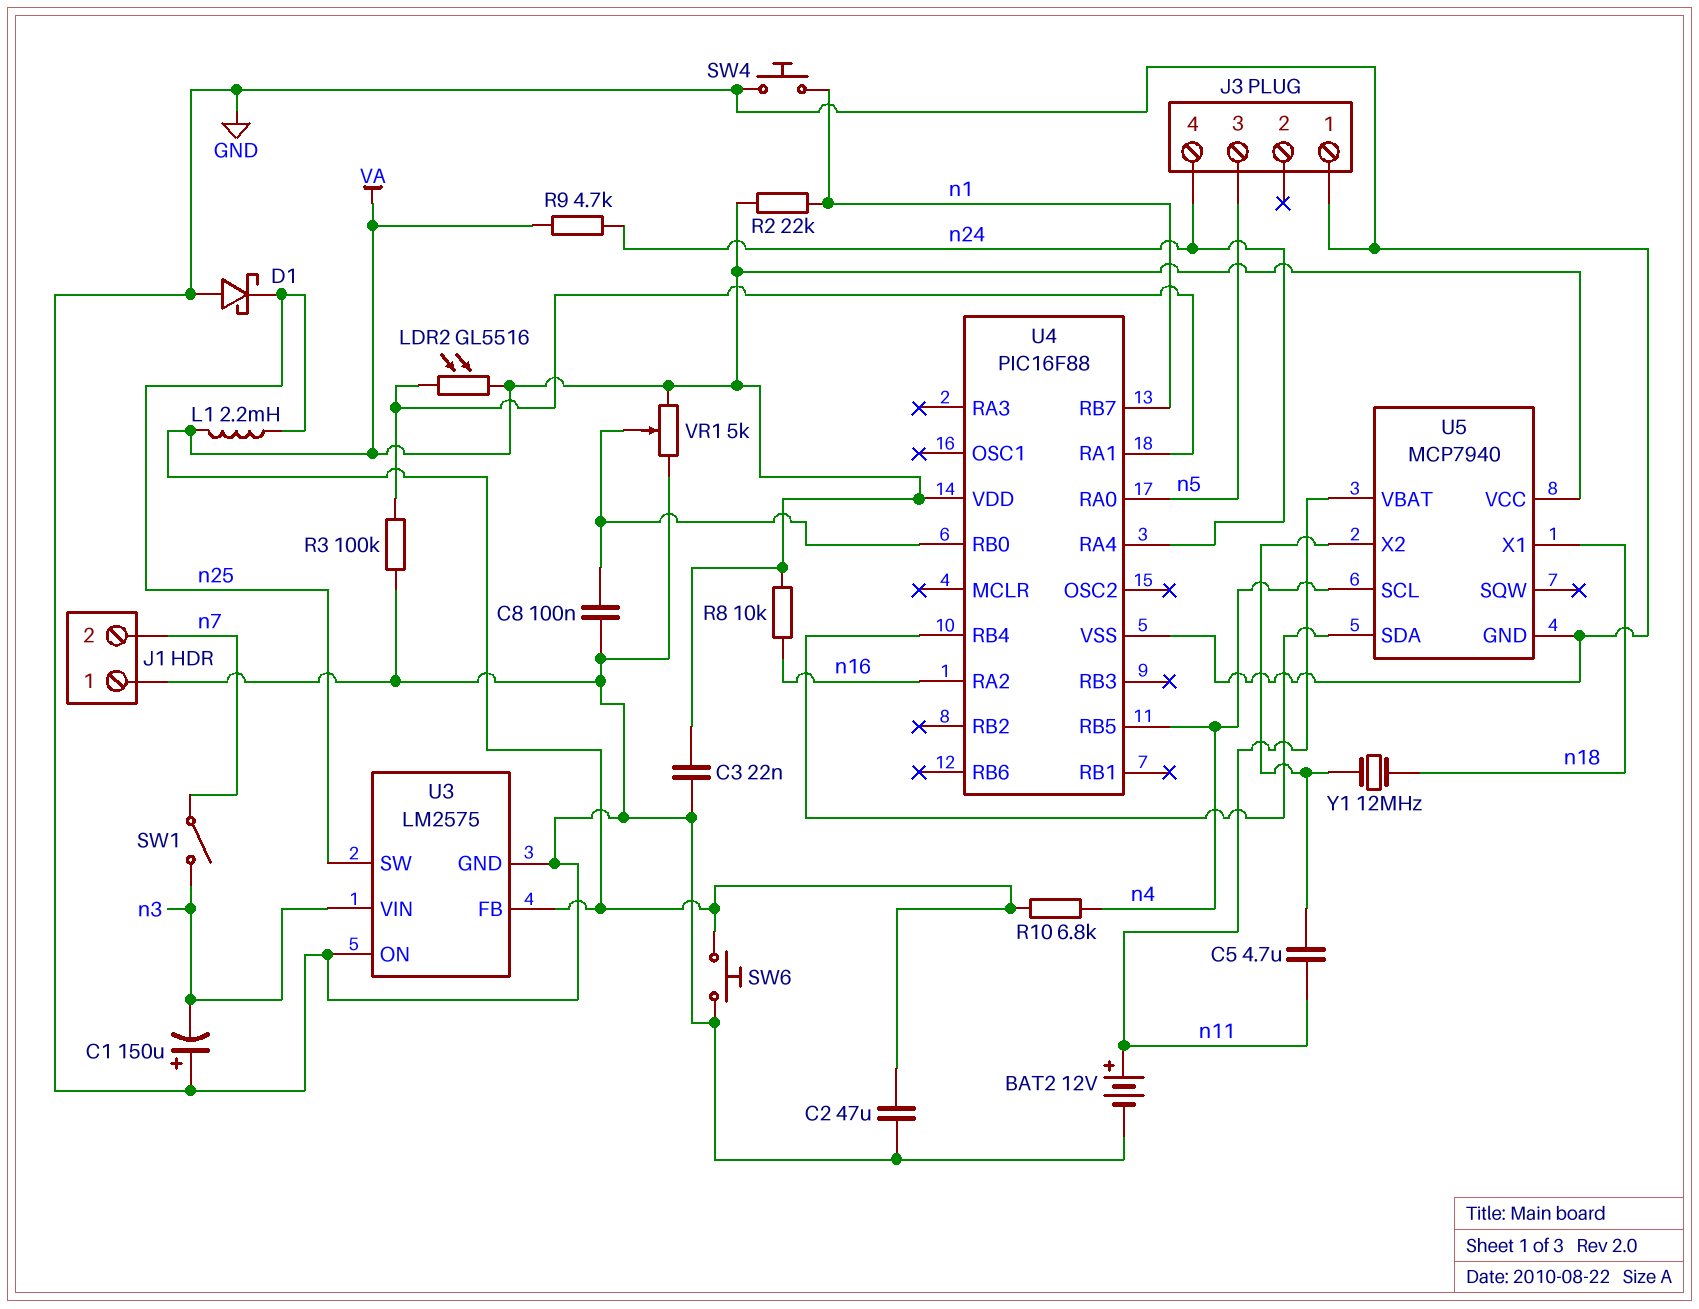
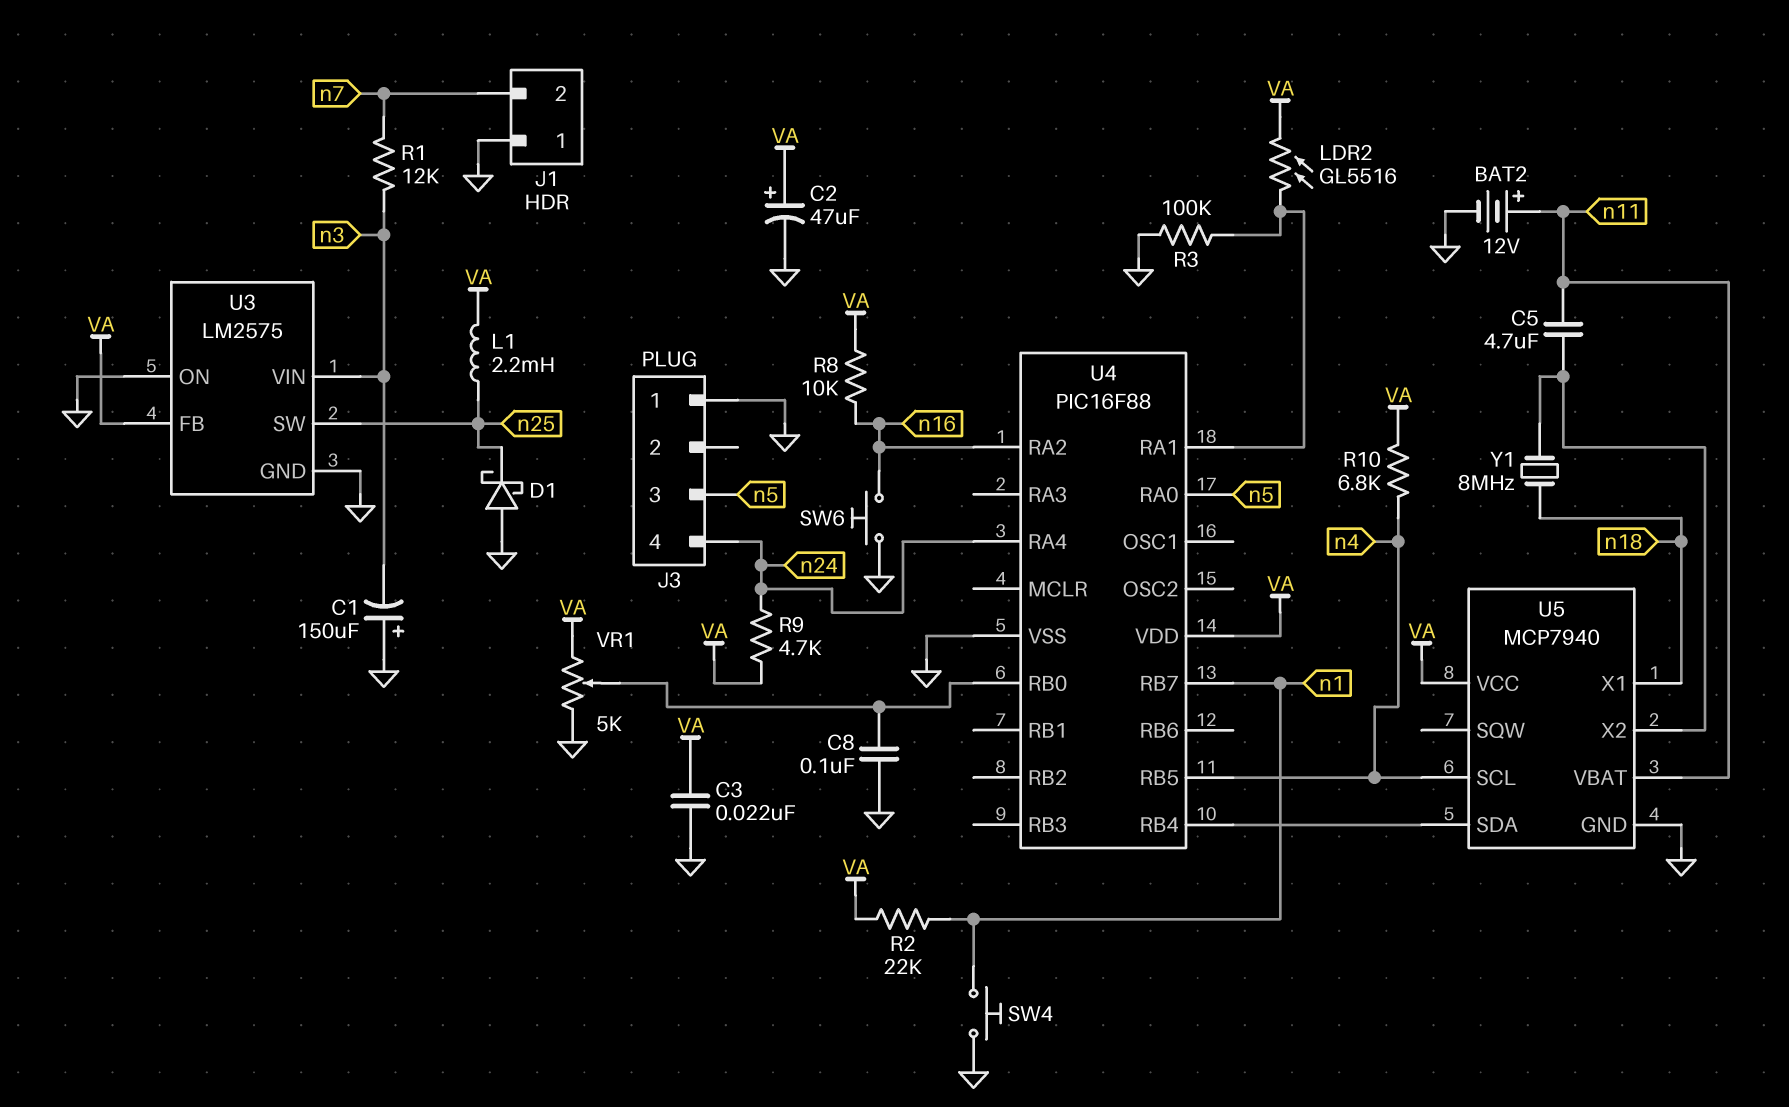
C2: 47uF (GND, VA) -> 47uF (plus VA, minus GND)
R1: none -> 12k (n3, n7)
SW1: switch (n3, n7) -> none
SW6: button (GND, VA) -> button (GND, n16)
Y1: 12MHz (U5/X2, n18) -> 8MHz (U5/X2, n18)

